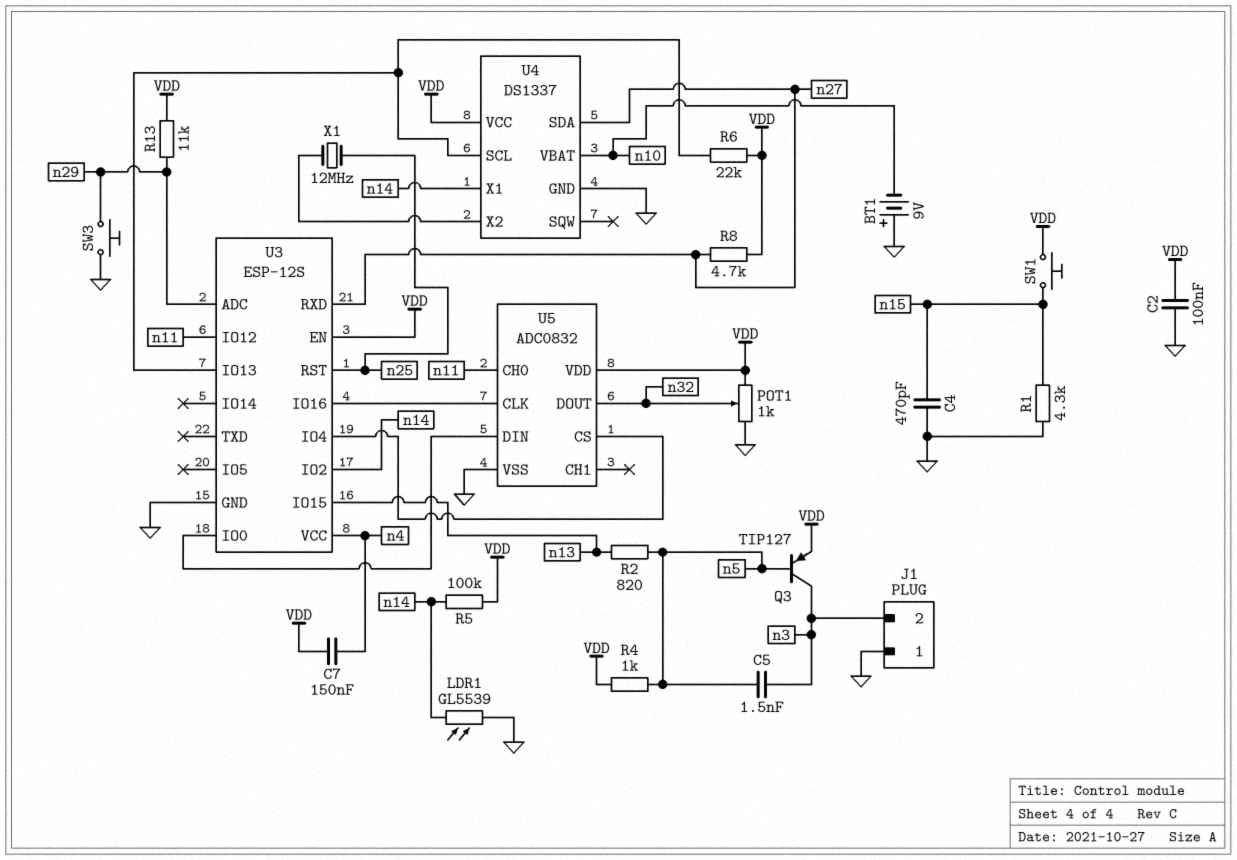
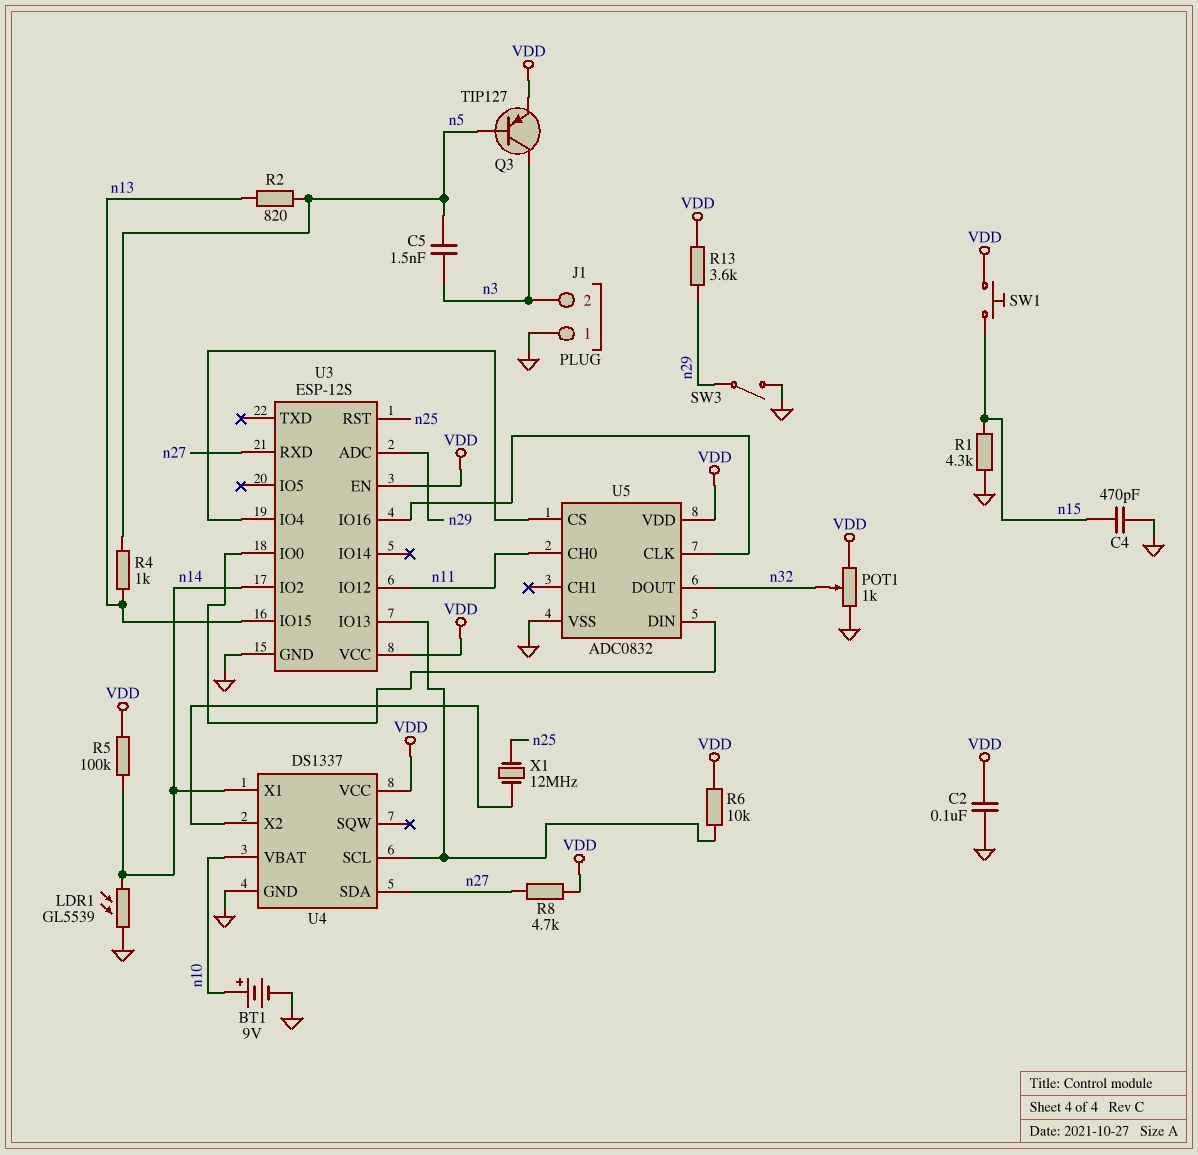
BT1: 9V (plus GND, minus n10) -> 9V (plus n10, minus GND)
C7: 150nF (VDD, n4) -> none
R4: 1k (VDD, n5) -> 1k (n5, n13)
R6: 22k (U3/IO13, VDD) -> 10k (U3/IO13, VDD)
R13: 11k (VDD, n29) -> 3.6k (VDD, n29)
SW3: button (GND, n29) -> switch (GND, n29)
U3 pin VCC: n4 -> VDD

